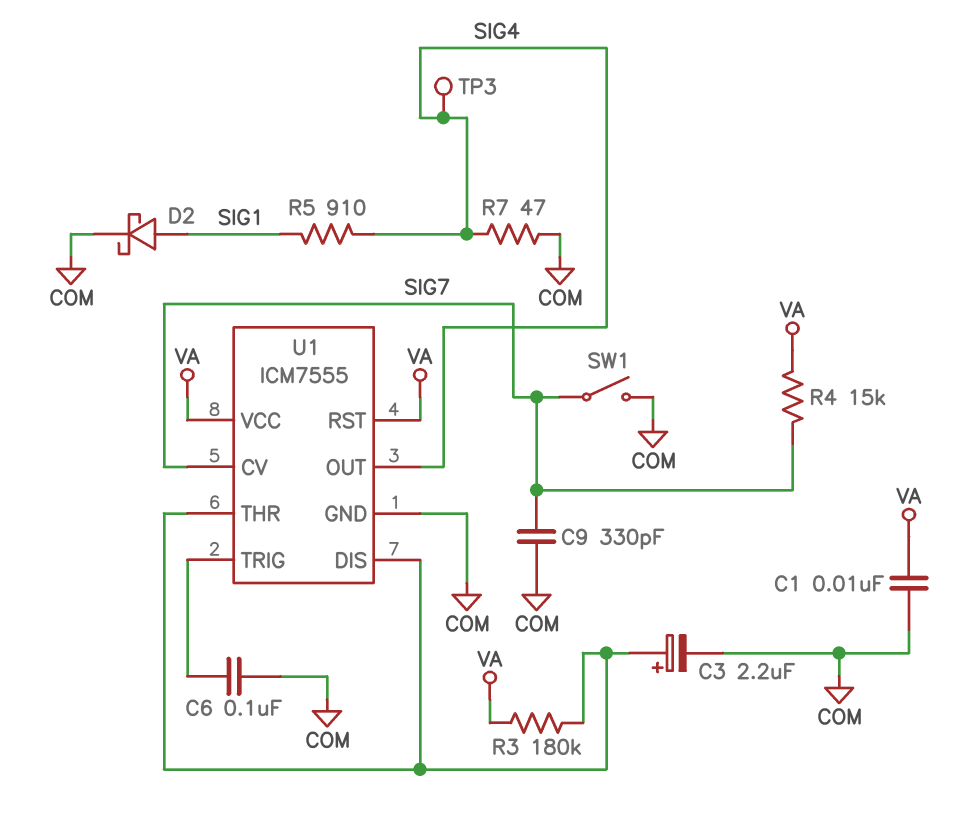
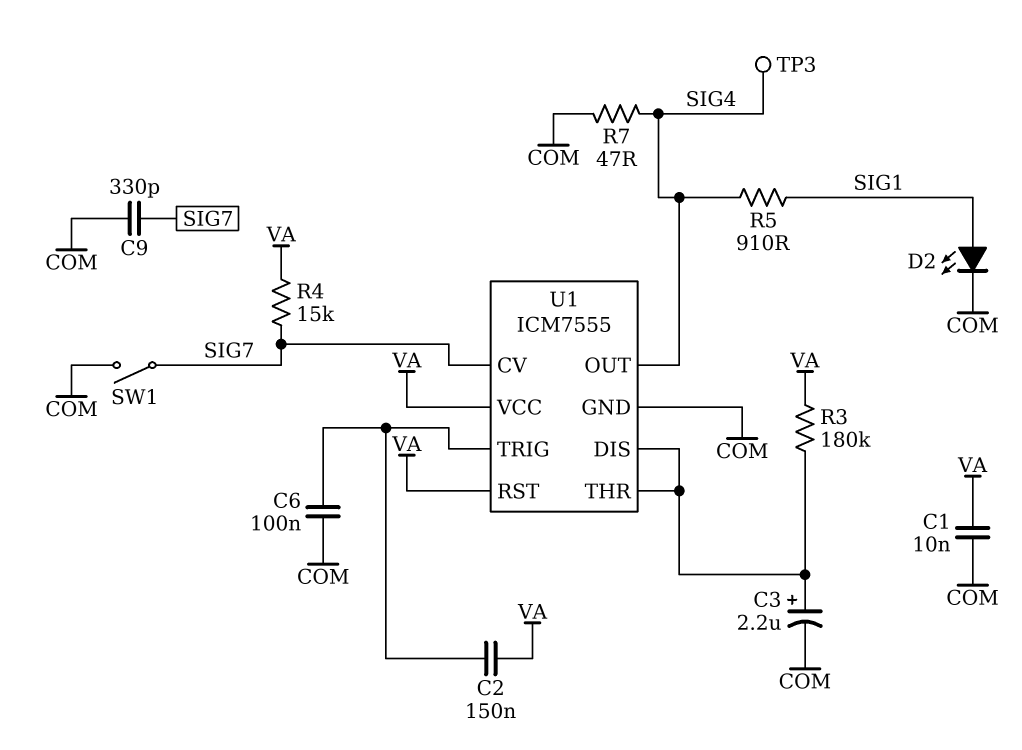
C2: none -> 150nF (U1/TRIG, VA)
D2: schottky (A SIG1, K COM) -> LED (A SIG1, K COM)

